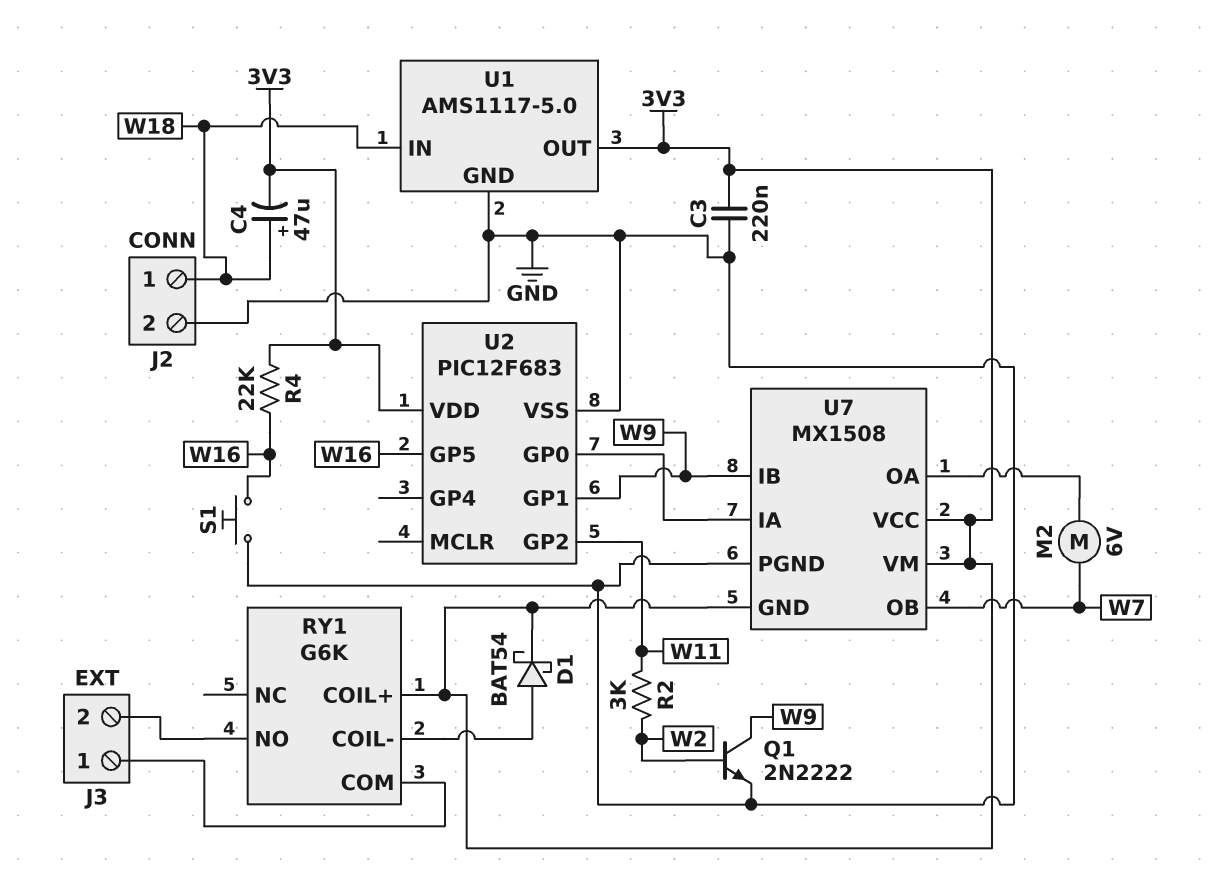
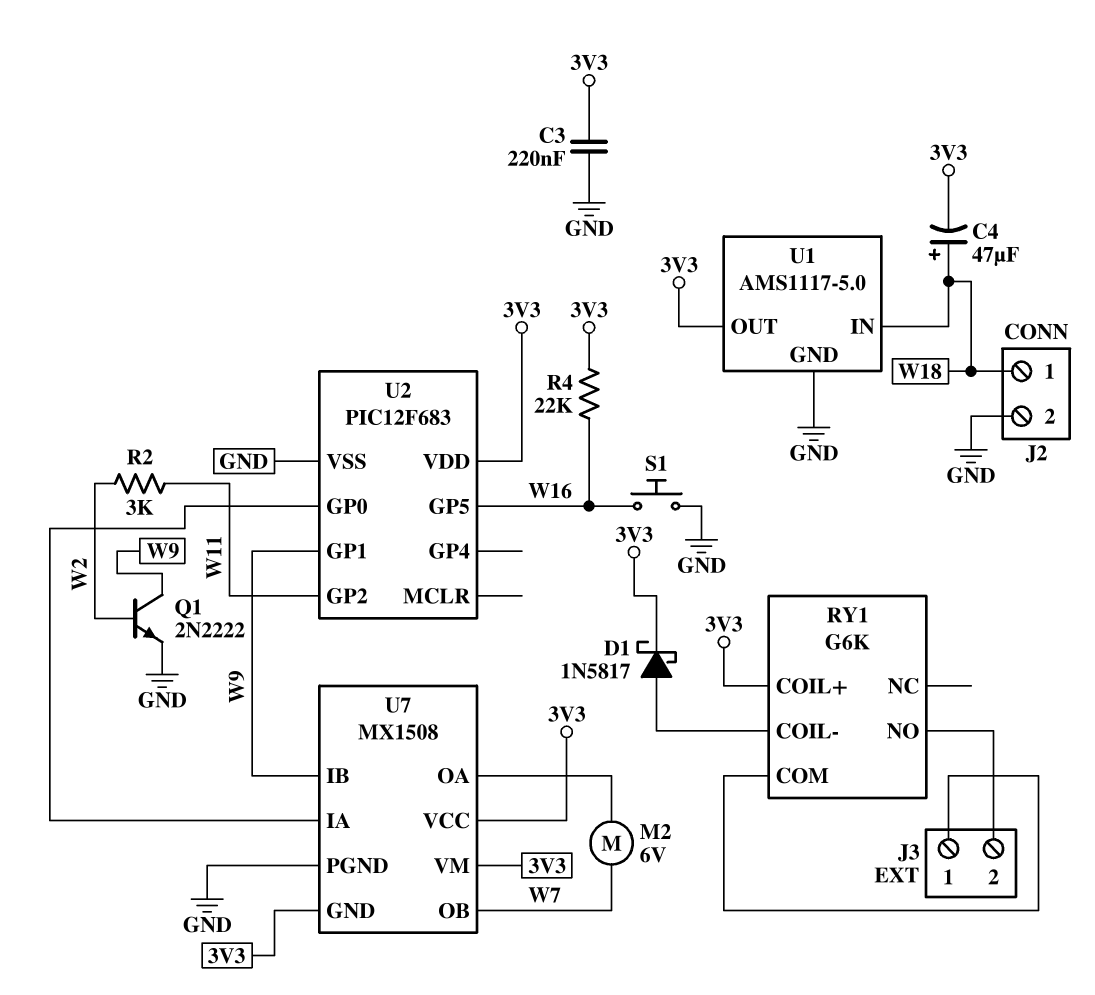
D1: schottky BAT54 (A RY1/COIL-, K 3V3) -> schottky 1N5817 (A RY1/COIL-, K 3V3)

